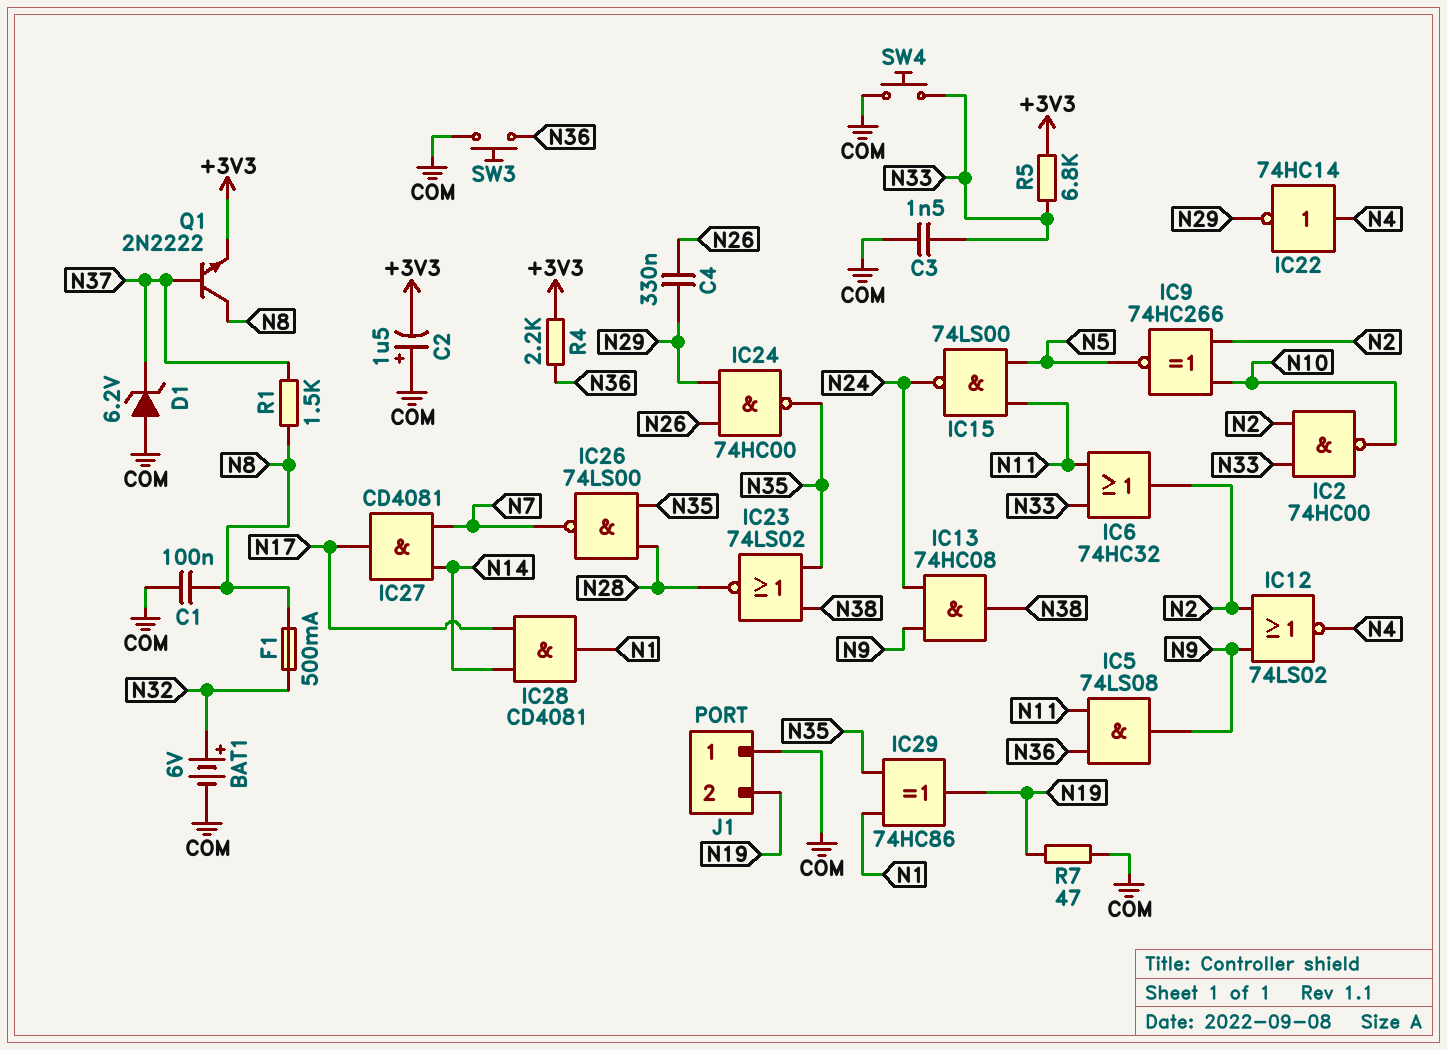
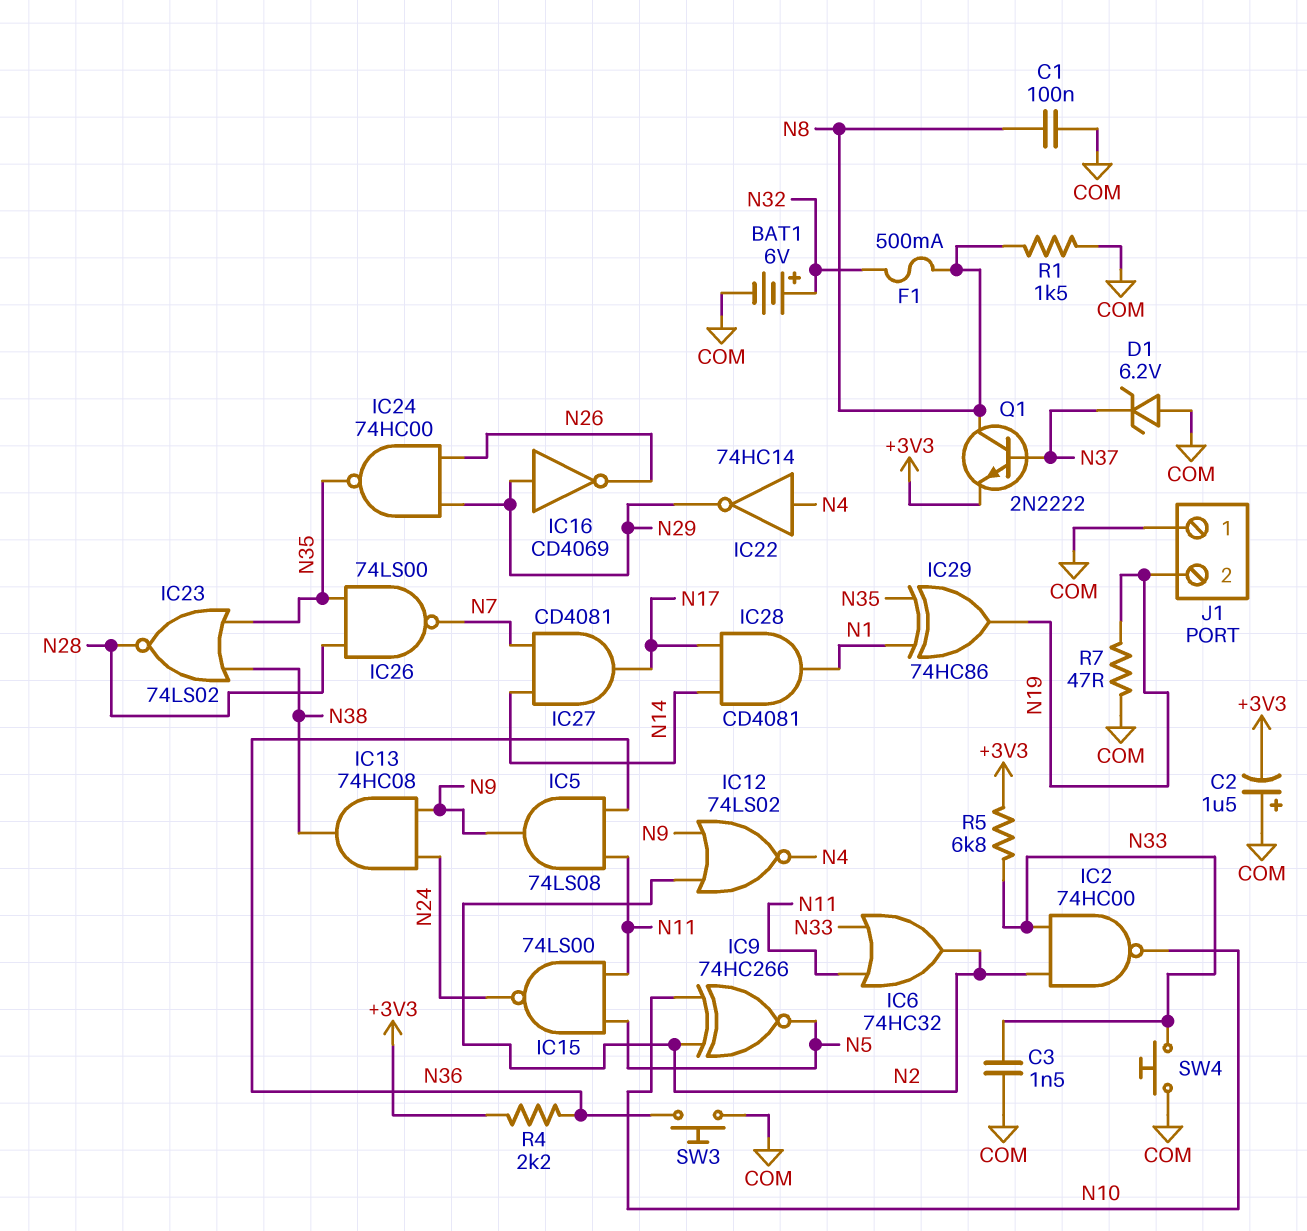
C4: 330nF (N26, N29) -> none
IC16: none -> NOT CD4069 (in N29, out N26)
R1: 1.5k (N8, N37) -> 1.5k (COM, N8)

